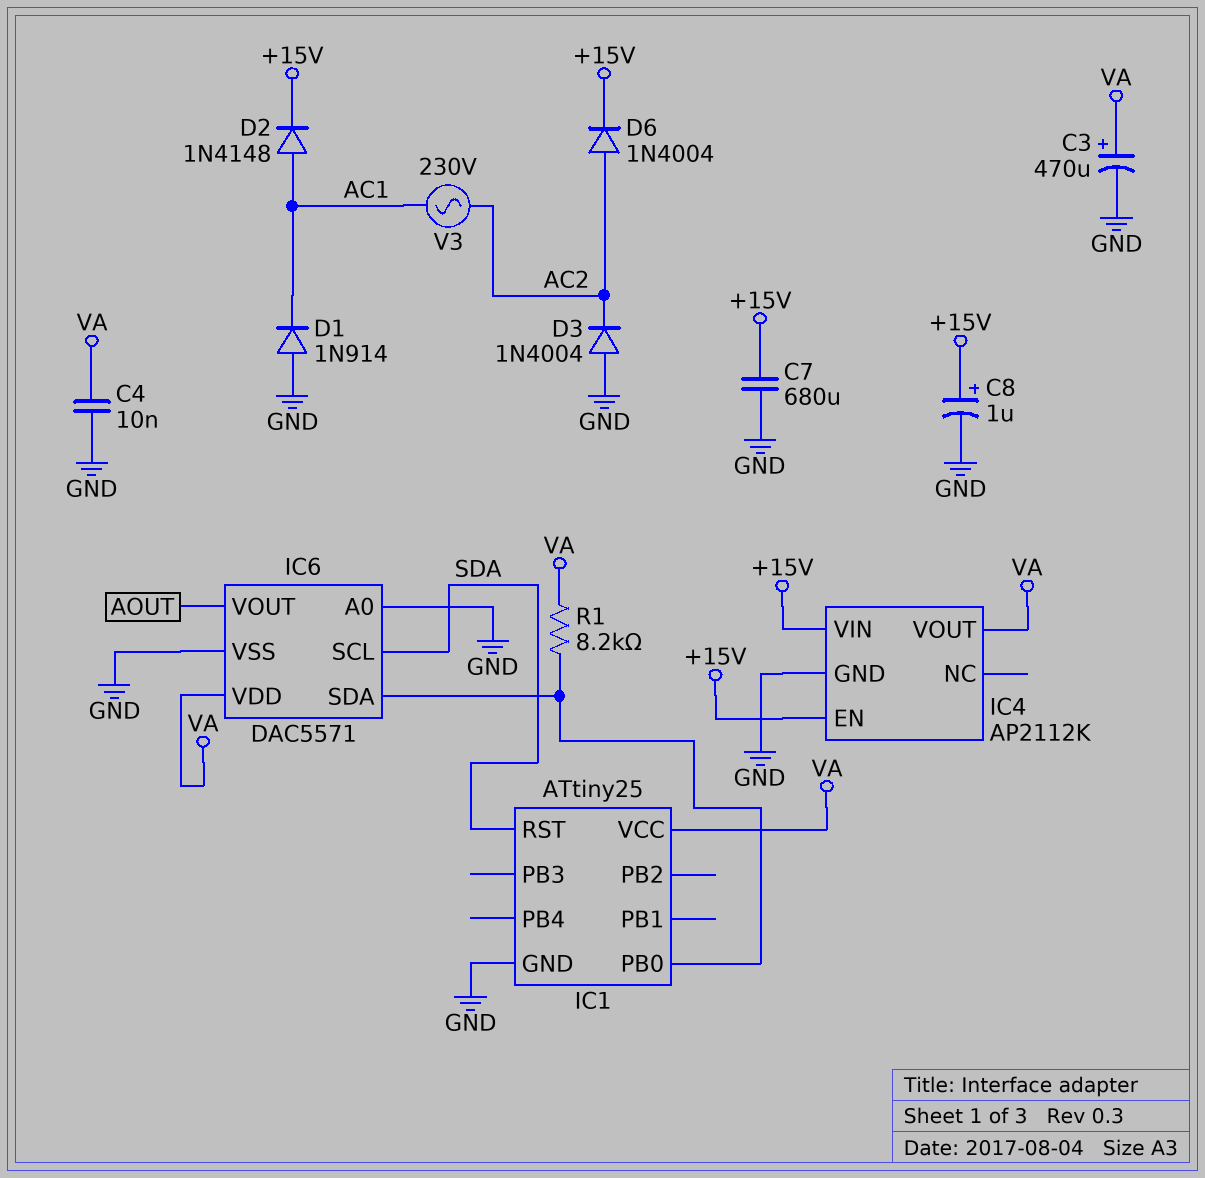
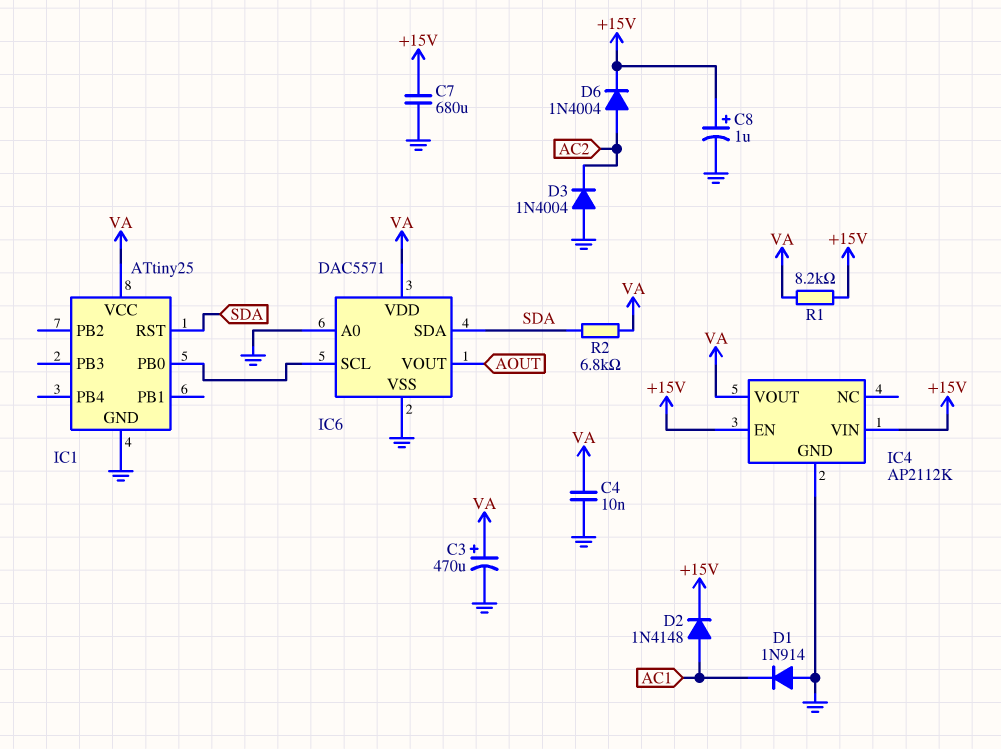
IC6 pin SCL: SDA -> IC1/PB0
IC6 pin SDA: IC1/PB0 -> SDA
R1: 8.2k (IC1/PB0, VA) -> 8.2k (+15V, VA)
R2: none -> 6.8k (SDA, VA)
V3: AC 230V (AC1, AC2) -> none

